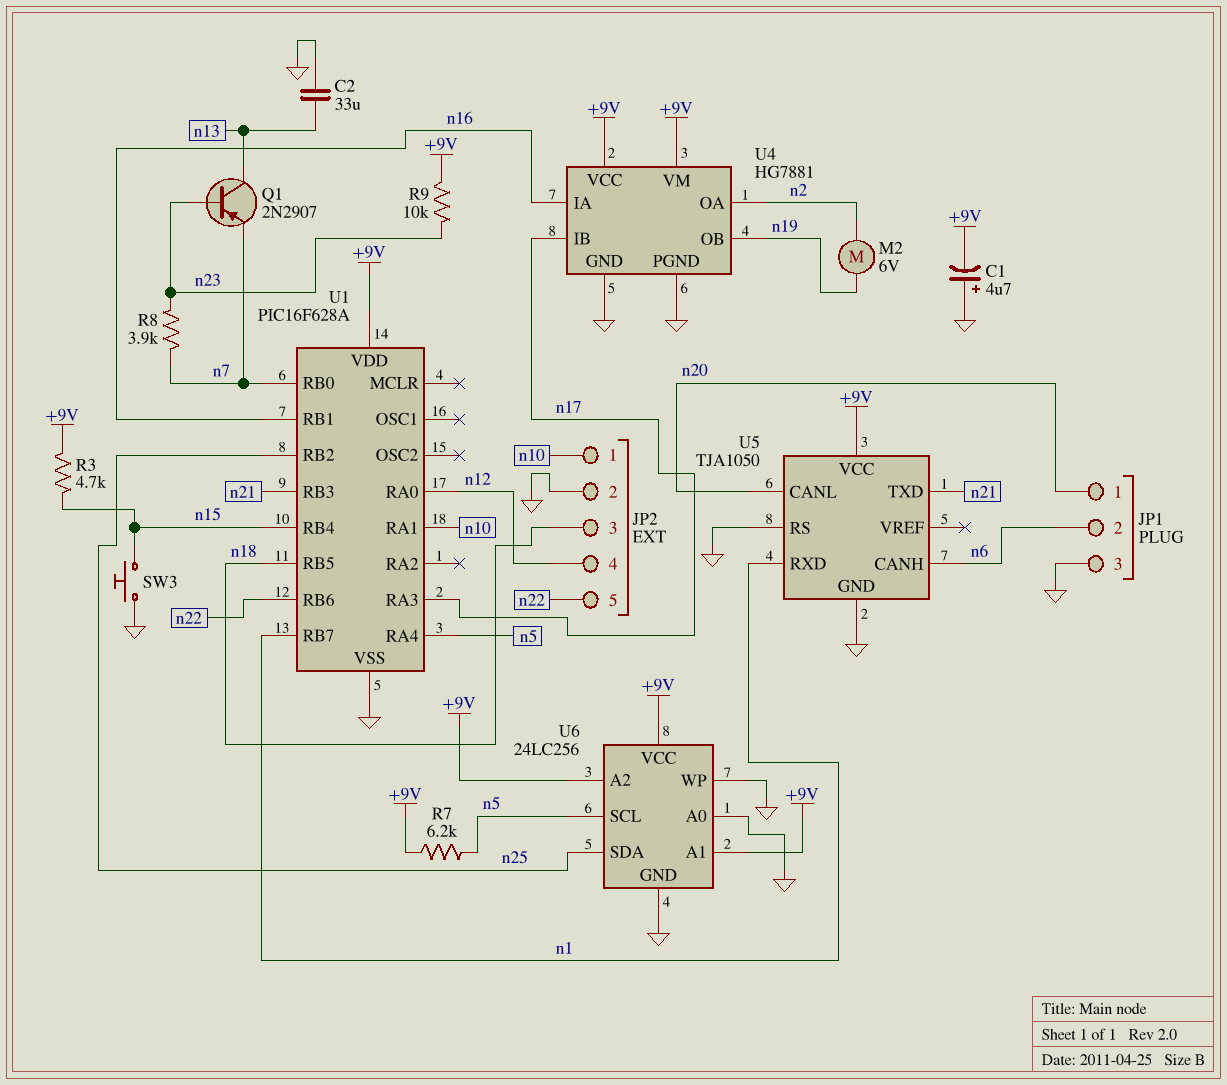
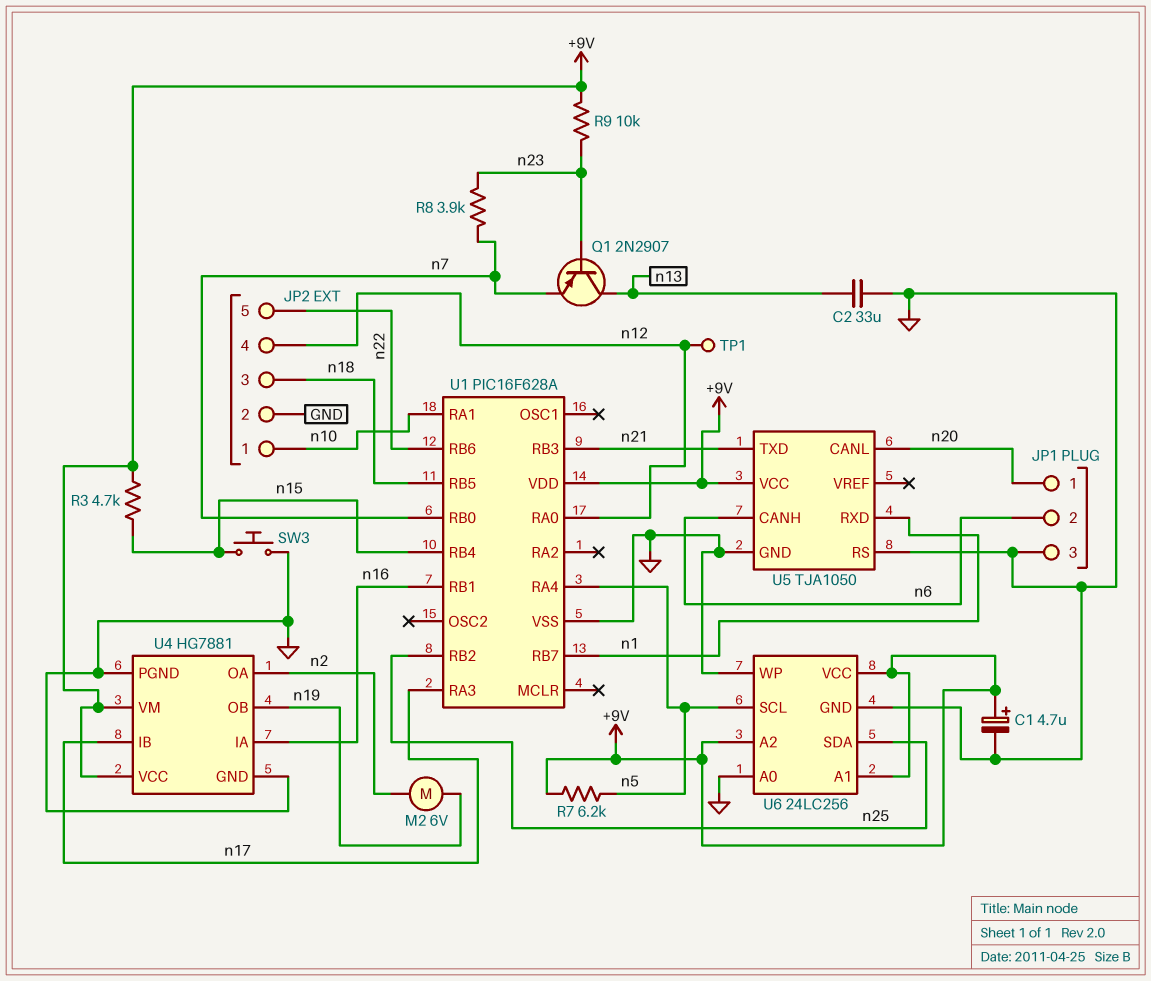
C1: 4.7uF (plus GND, minus +9V) -> 4.7uF (plus +9V, minus GND)
TP1: none -> test point (n12)

